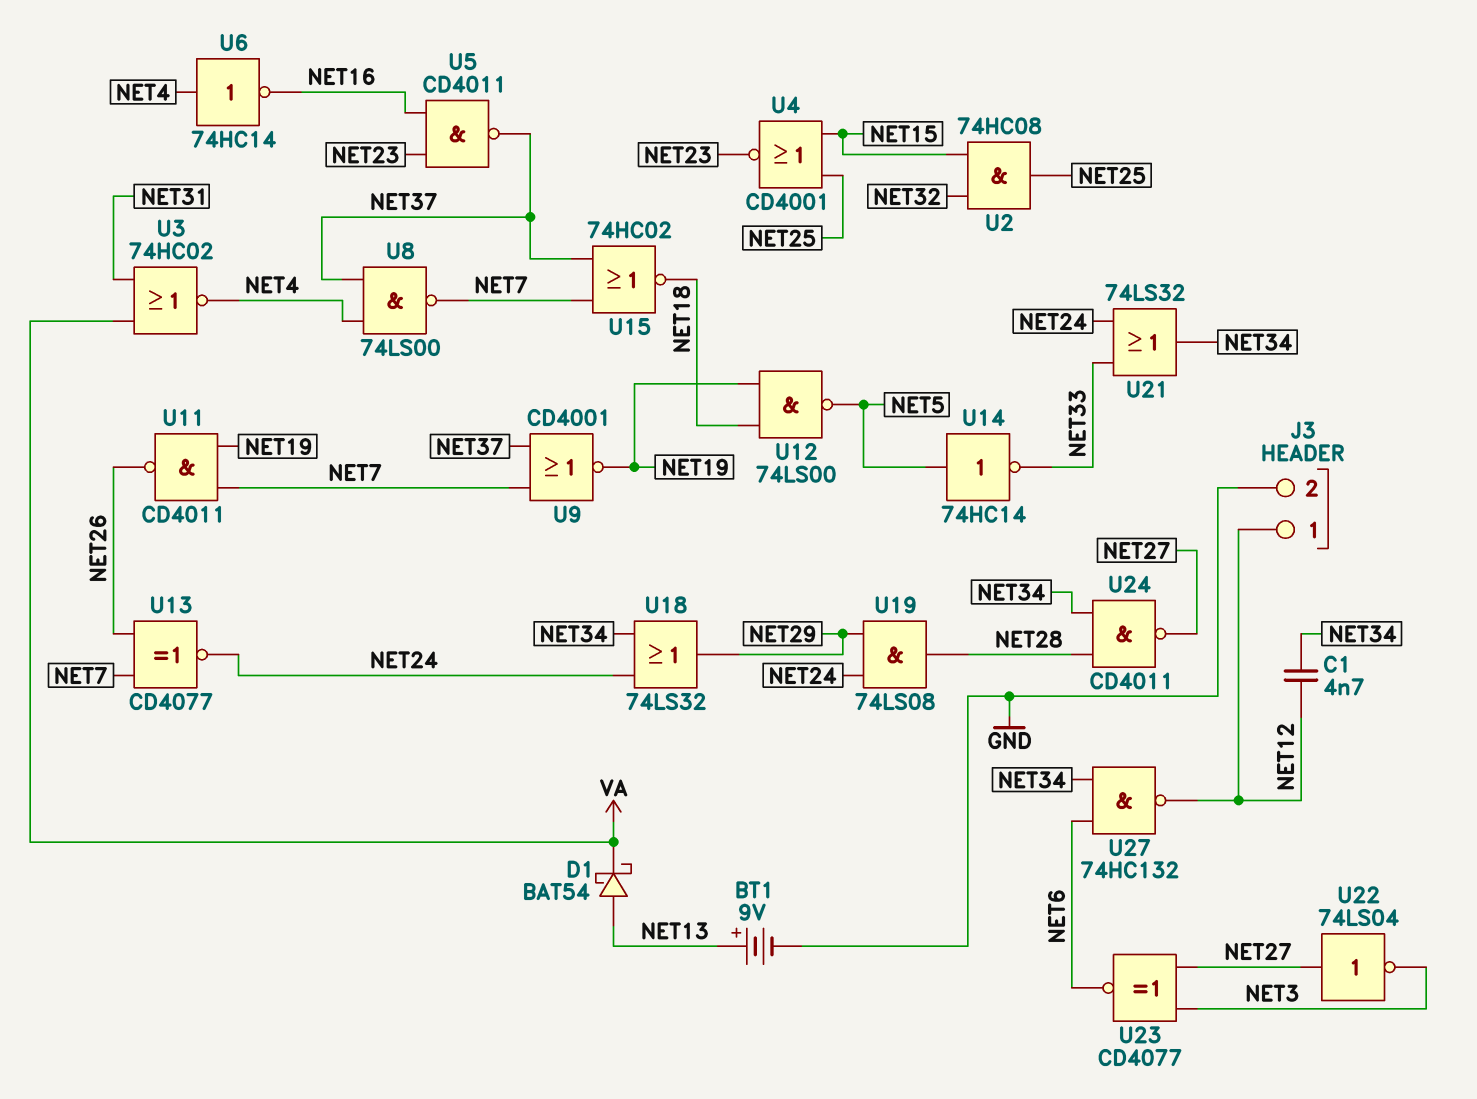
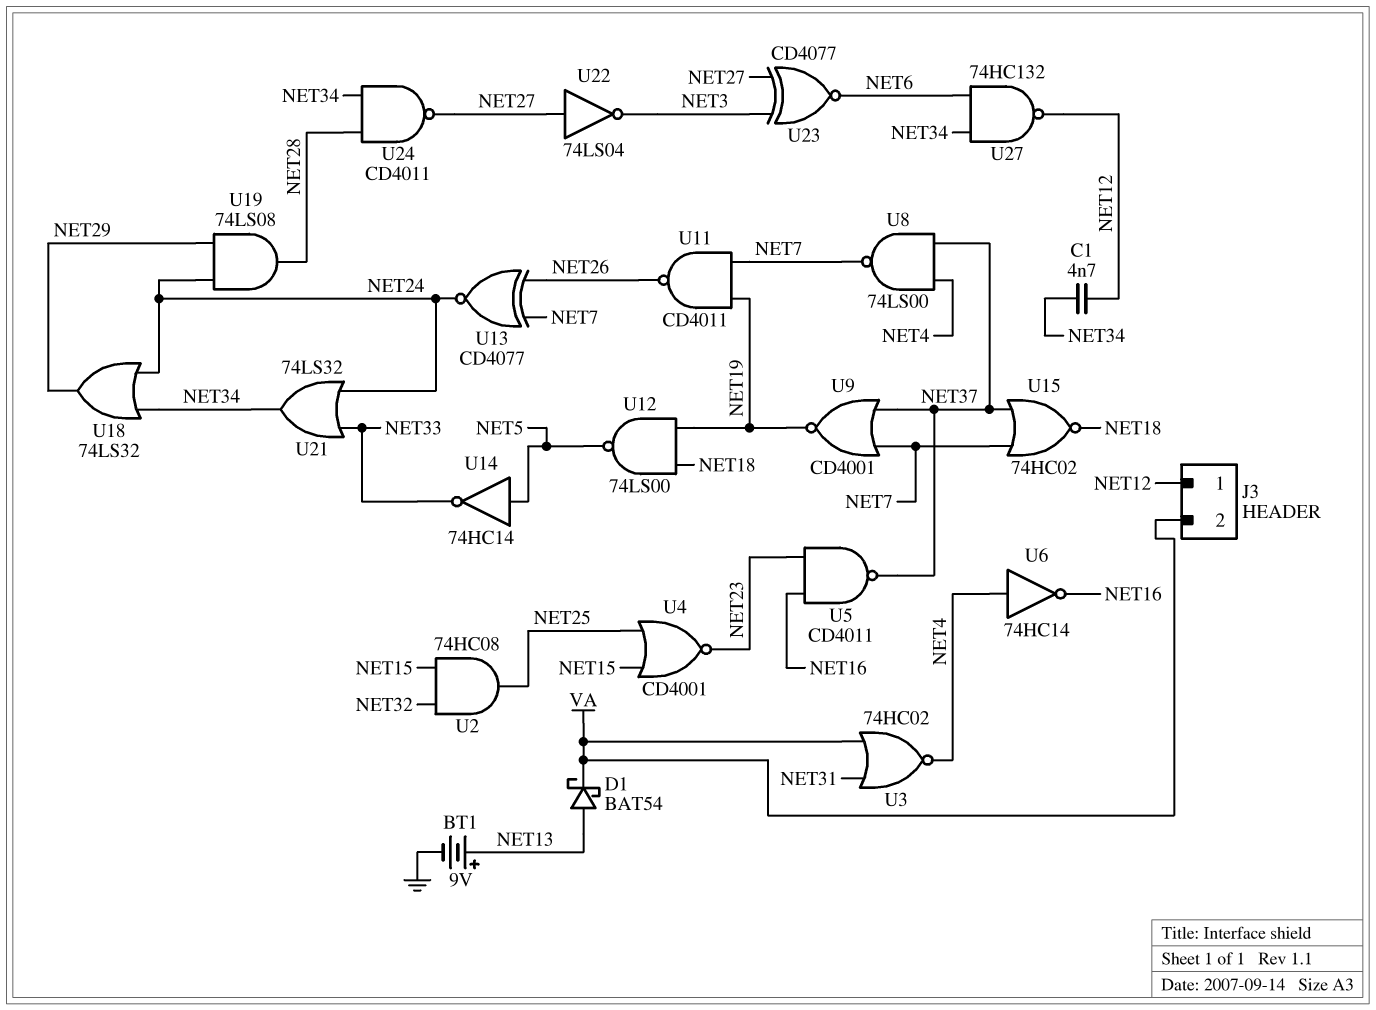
J3 pin 2: GND -> VA

